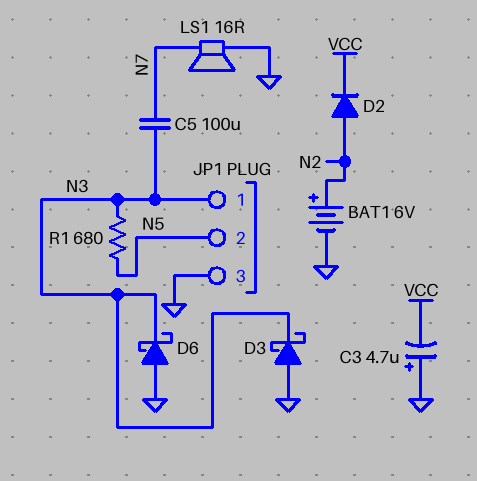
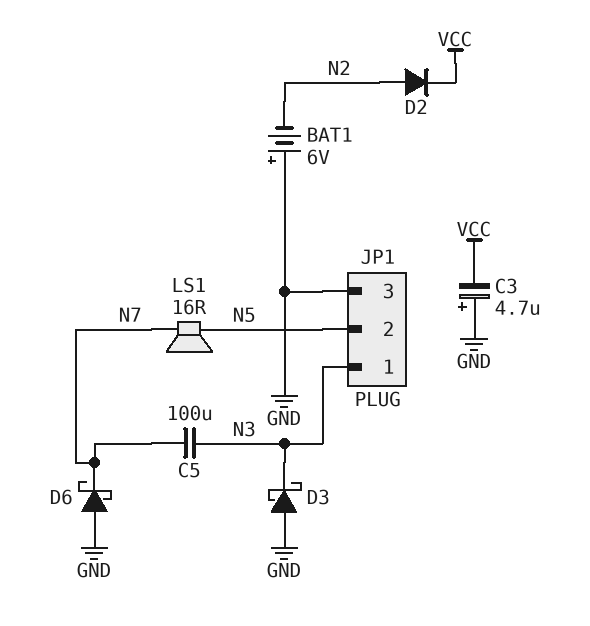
BAT1: 6V (plus N2, minus GND) -> 6V (plus GND, minus N2)
D6: schottky (A GND, K N3) -> schottky (A GND, K N7)
LS1: speaker 16R (GND, N7) -> speaker 16R (N5, N7)
R1: 680 (N3, N5) -> none

